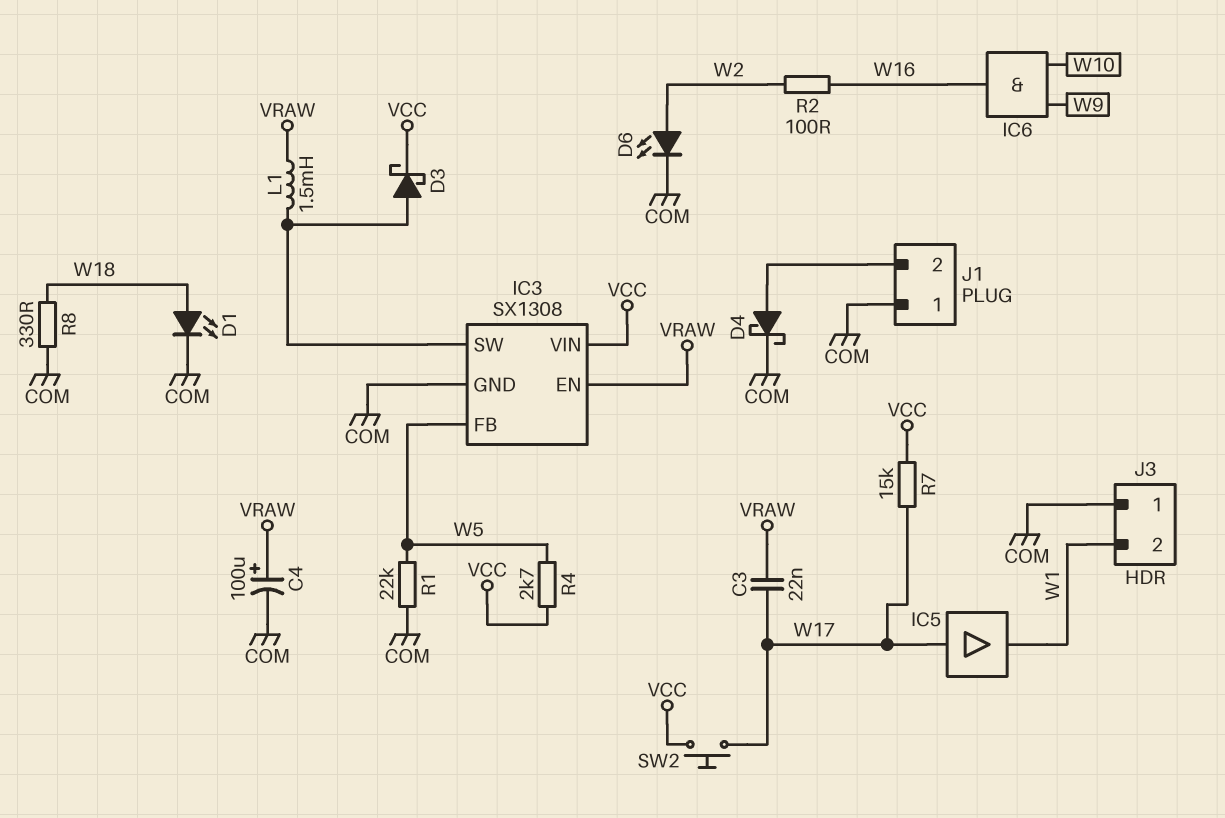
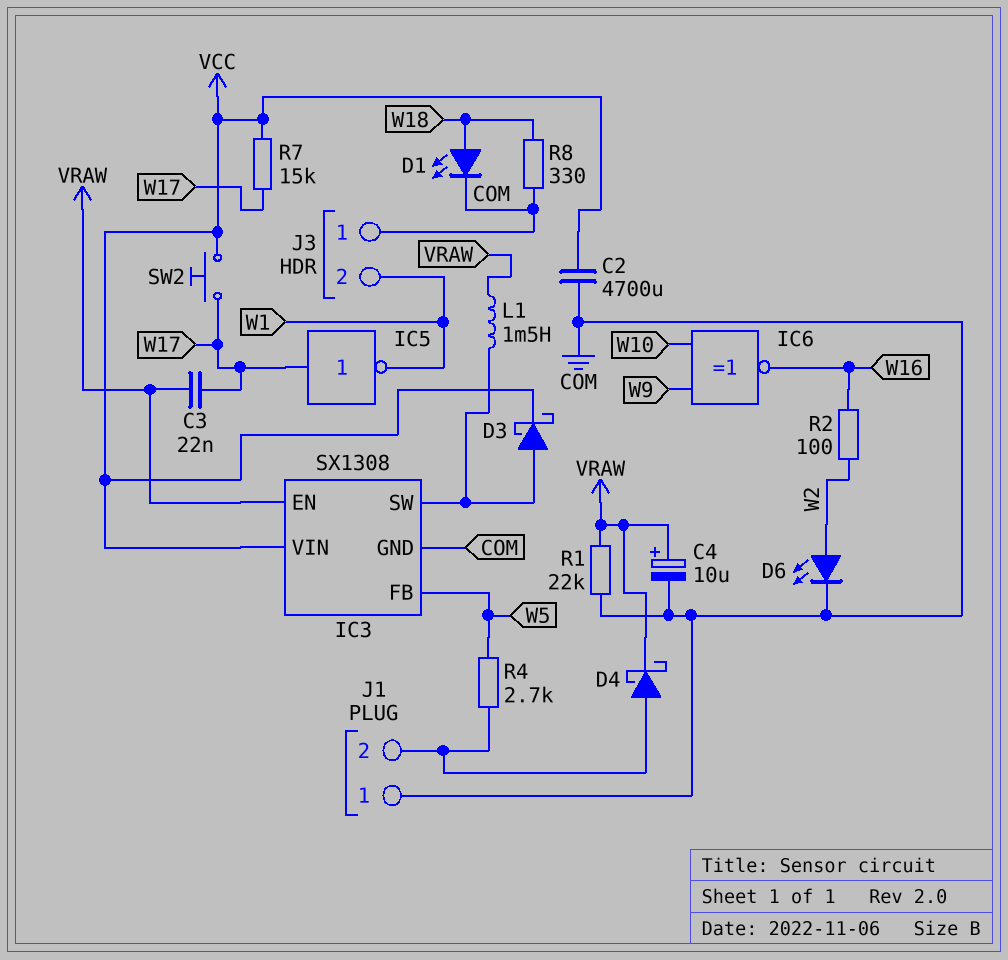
C2: none -> 4700uF (COM, VCC)
C4: 100uF (plus VRAW, minus COM) -> 10uF (plus VRAW, minus COM)
D4: schottky (A J1/2, K COM) -> schottky (A J1/2, K VRAW)
IC5: buffer (in W17, out W1) -> NOT (in W17, out W1)
IC6: AND (in W9, in W10, out W16) -> XNOR (in W9, in W10, out W16)
R1: 22k (COM, W5) -> 22k (COM, VRAW)
R4: 2.7k (VCC, W5) -> 2.7k (J1/2, W5)

